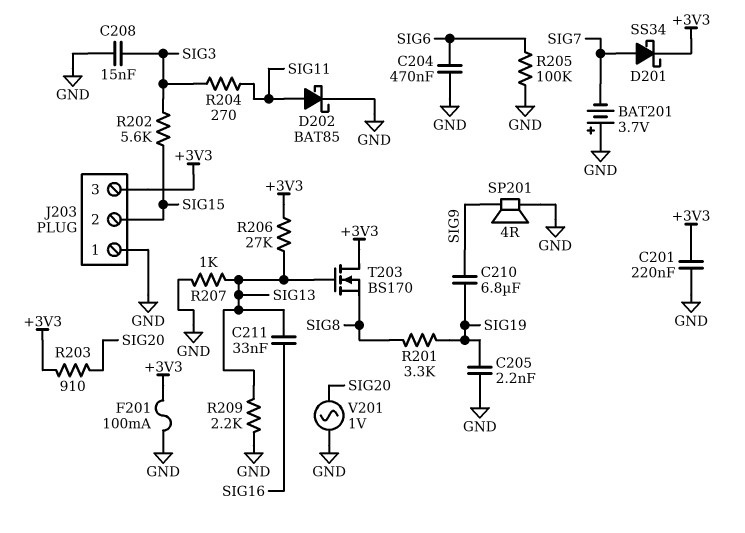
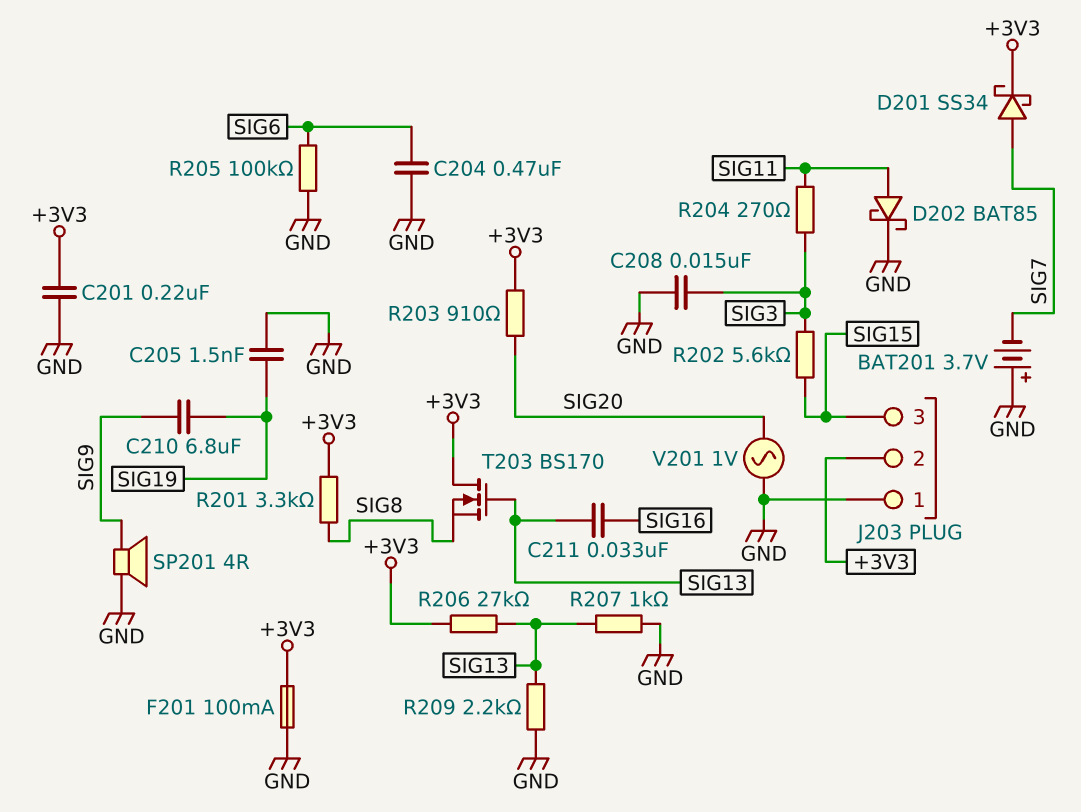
C205: 2.2nF (GND, SIG19) -> 1.5nF (GND, SIG19)
J203 pin 2: SIG15 -> +3V3
J203 pin 3: +3V3 -> SIG15
R201: 3.3k (SIG8, SIG19) -> 3.3k (+3V3, SIG8)

